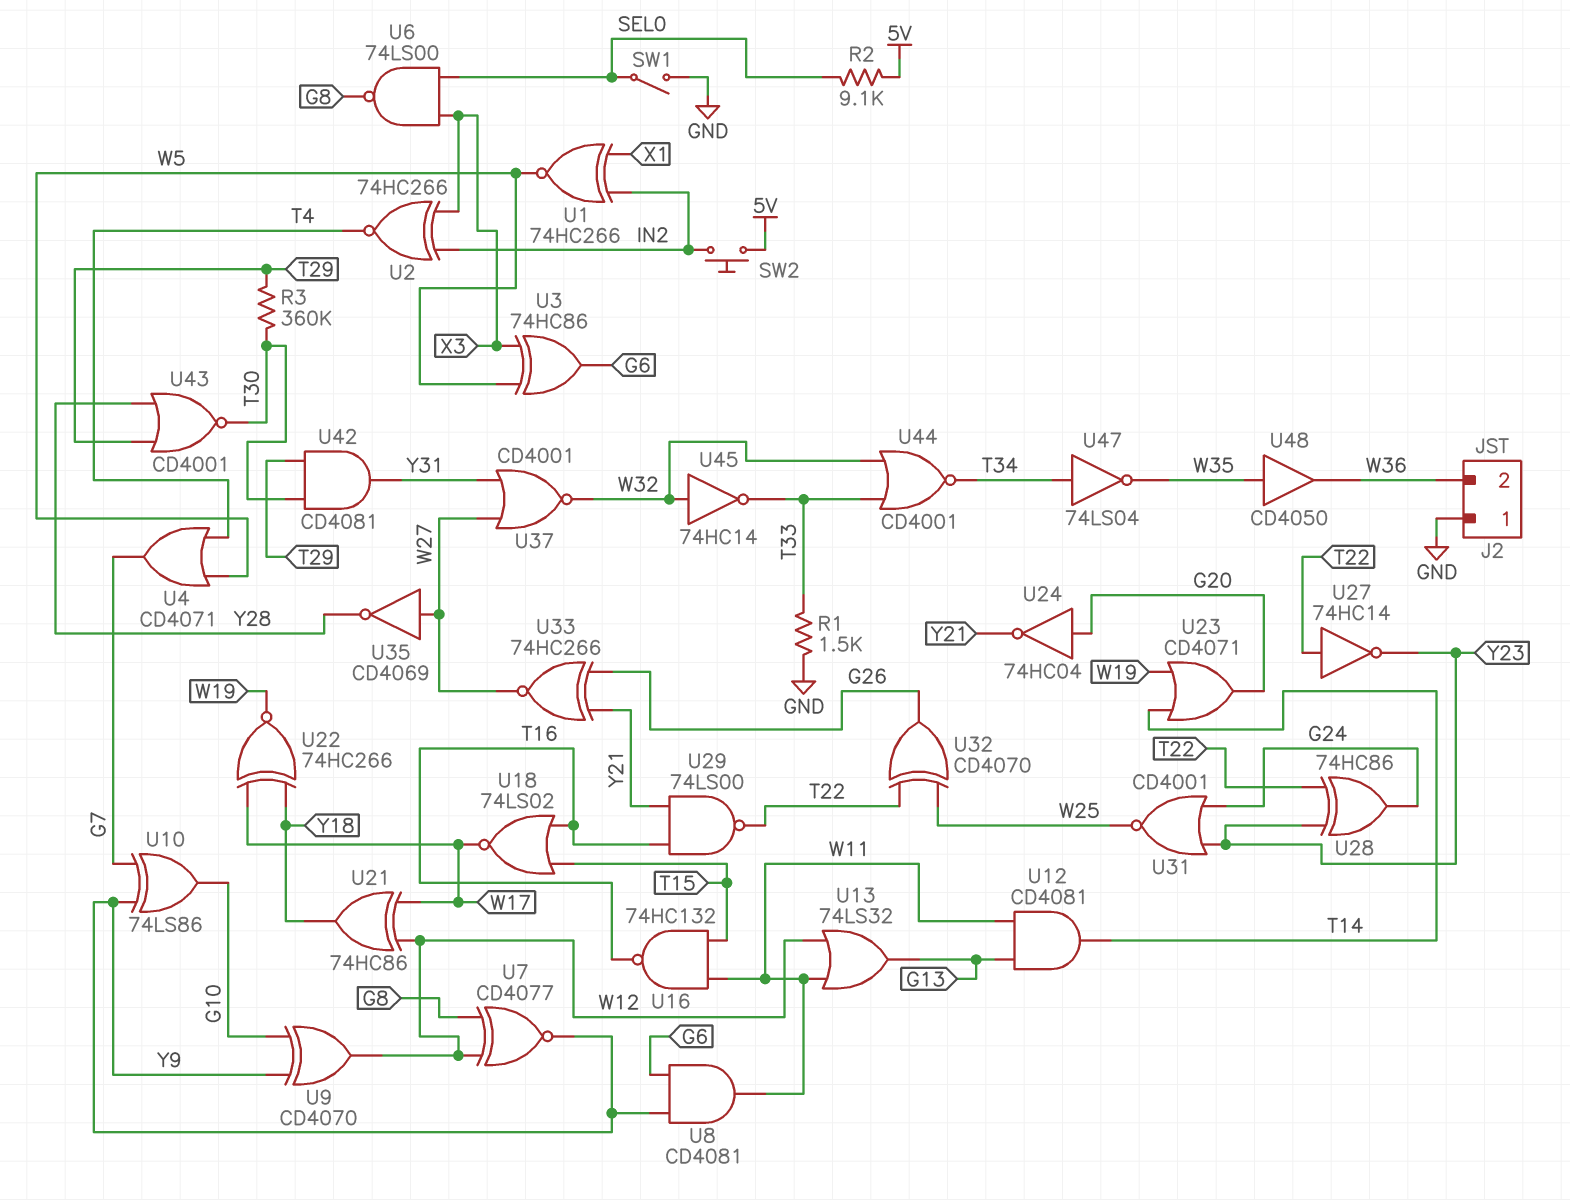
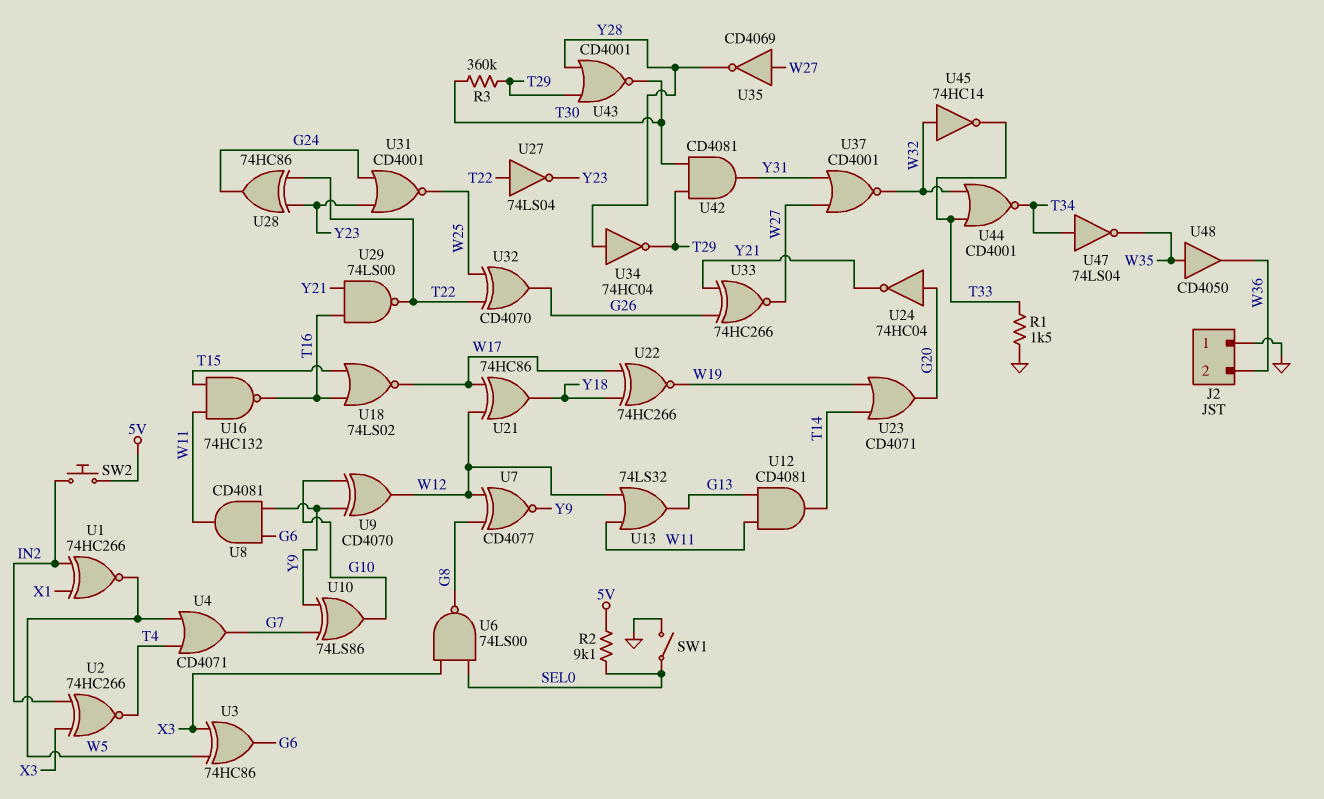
U27: NOT 74HC14 (in T22, out Y23) -> NOT 74LS04 (in T22, out Y23)
U34: none -> NOT 74HC04 (in Y28, out T29)

